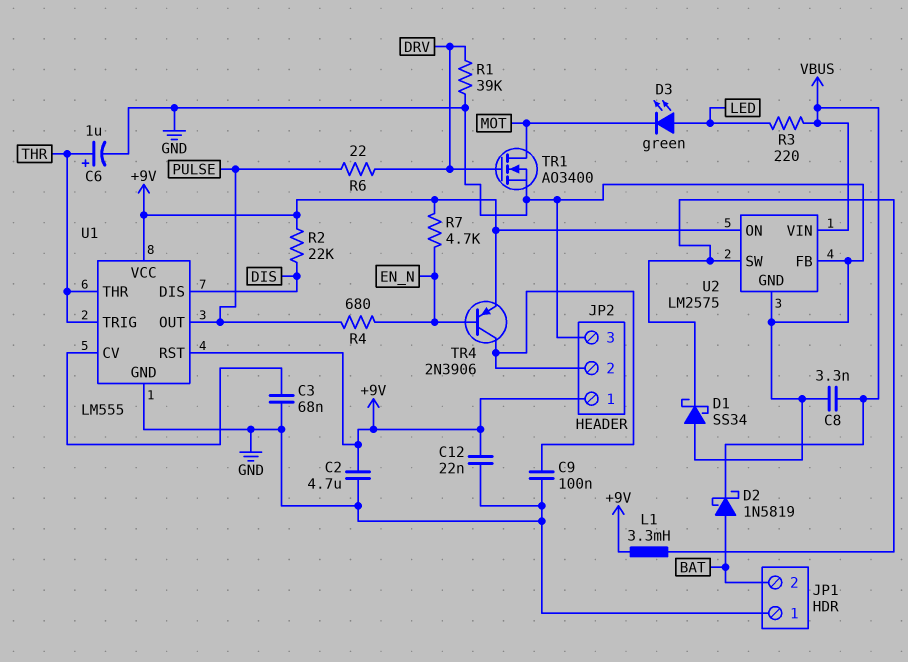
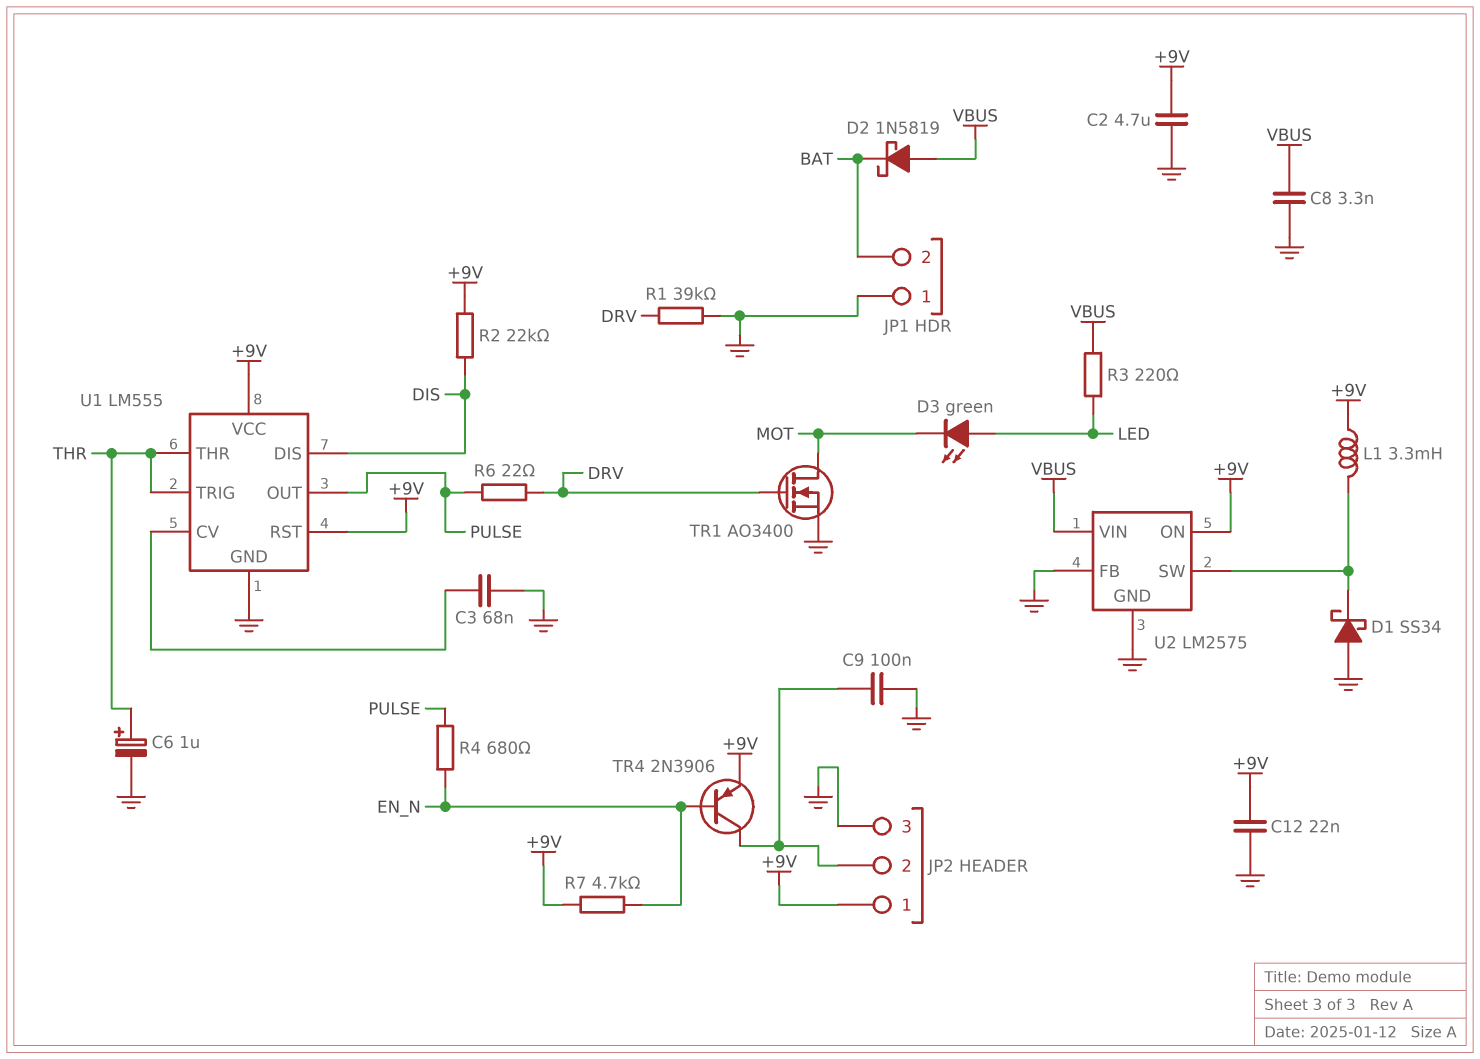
D2: schottky 1N5819 (A BAT, K VBUS) -> schottky 1N5819 (A VBUS, K BAT)

